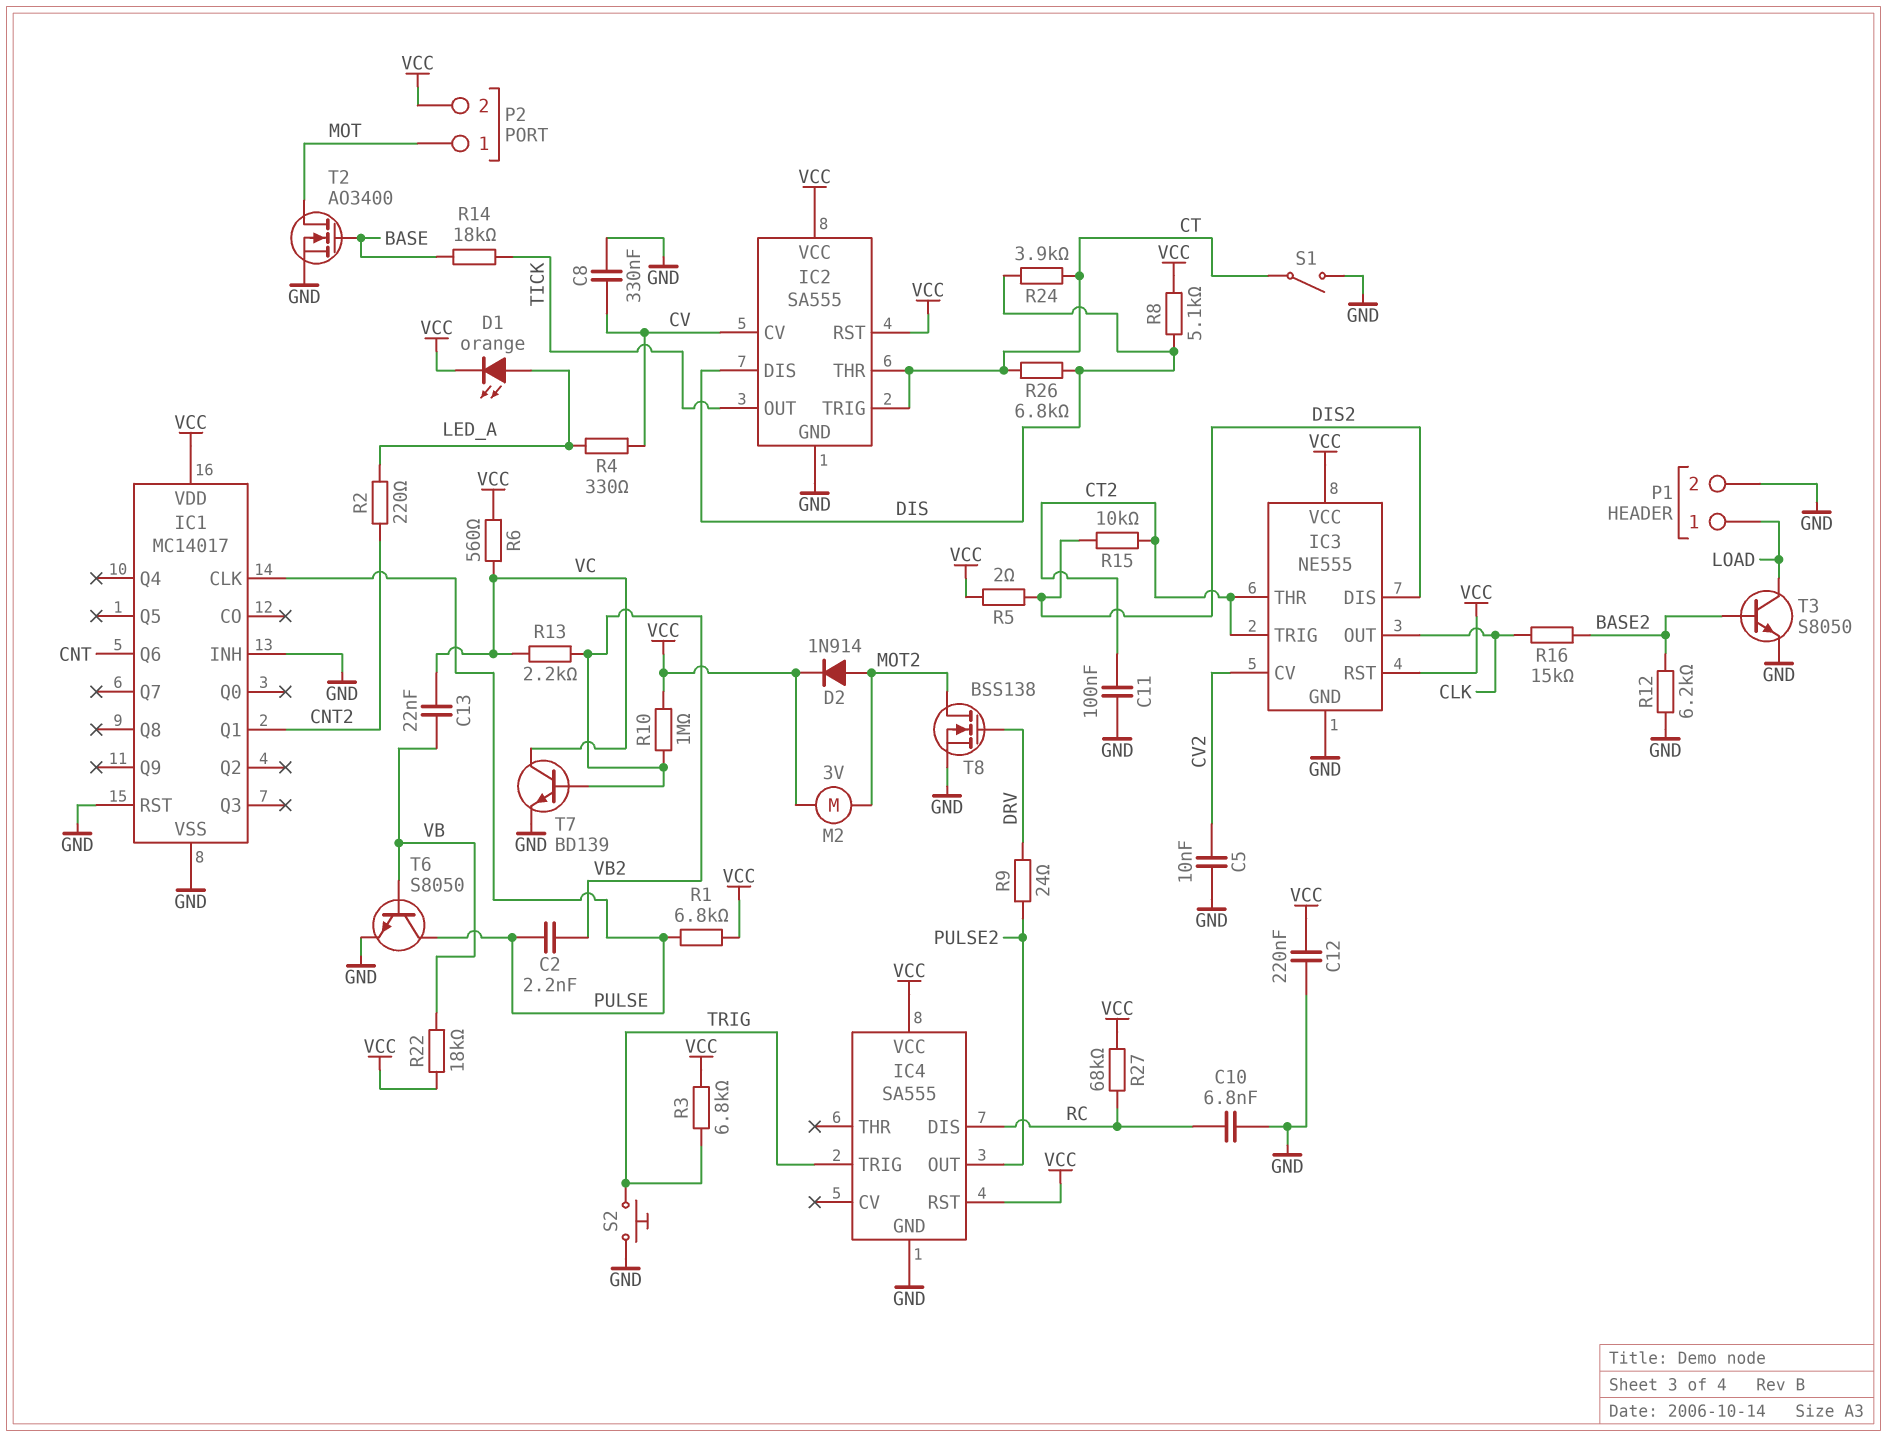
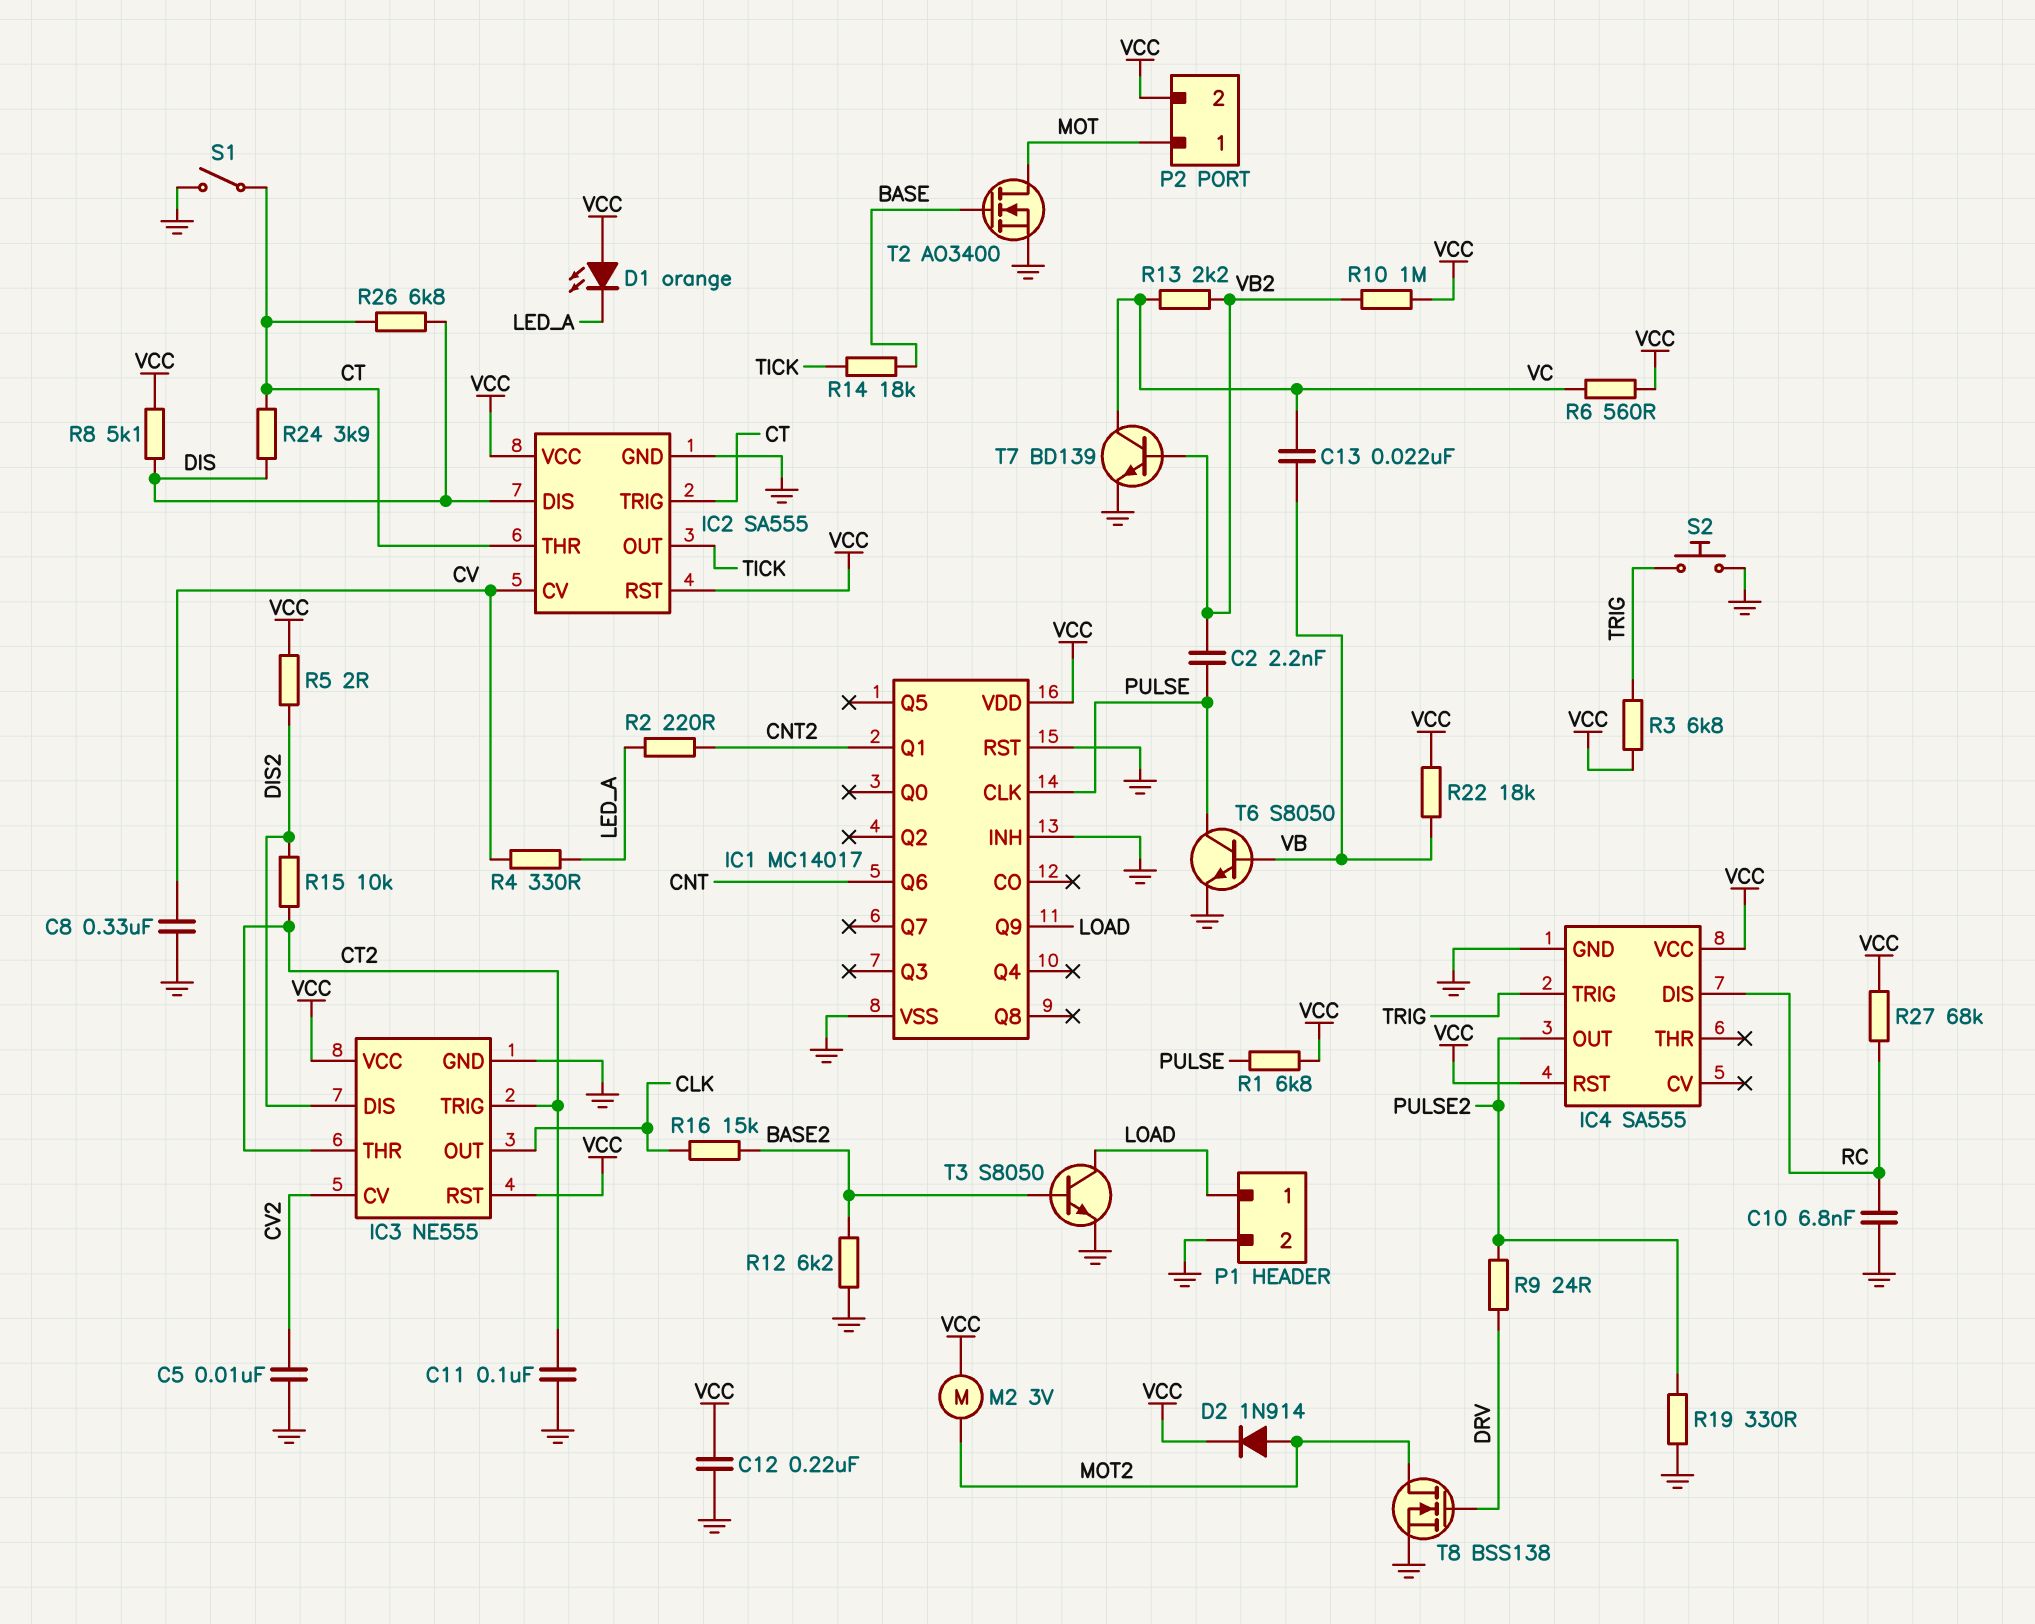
D1: LED orange (A LED_A, K VCC) -> LED orange (A VCC, K LED_A)
IC1 pin Q9: none -> LOAD
R19: none -> 330 (GND, PULSE2)

